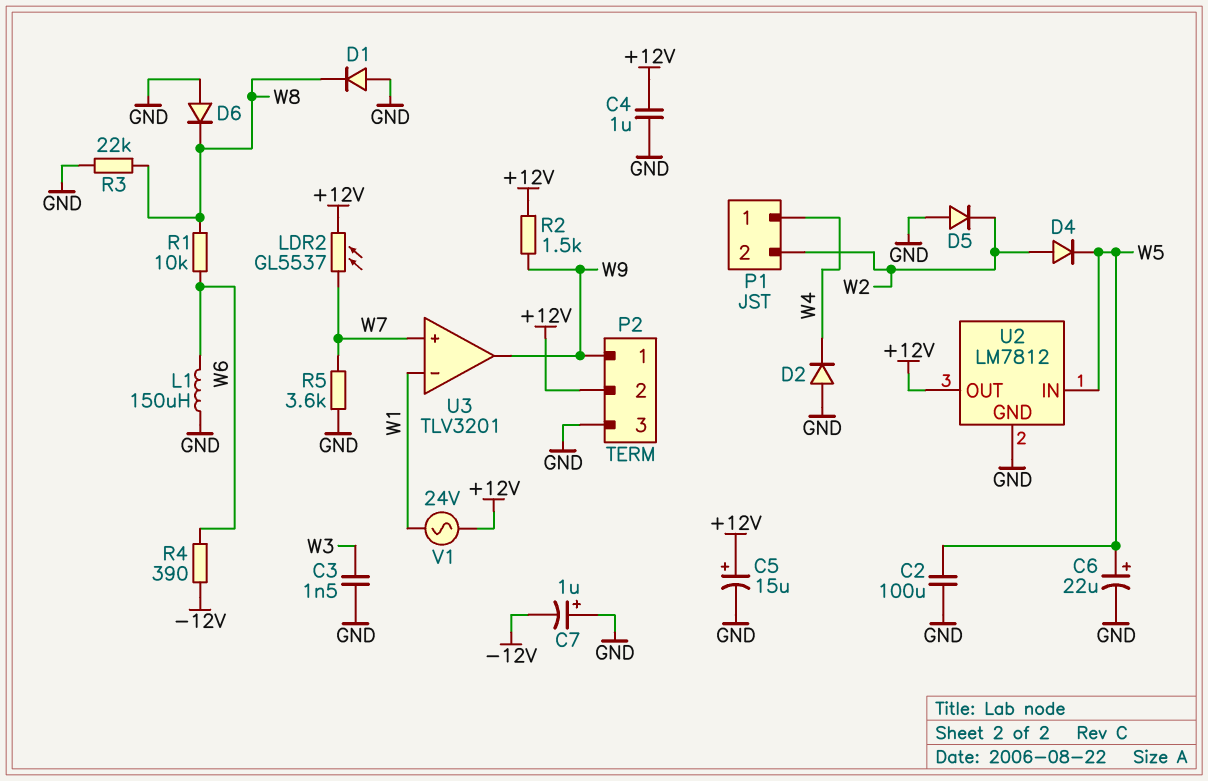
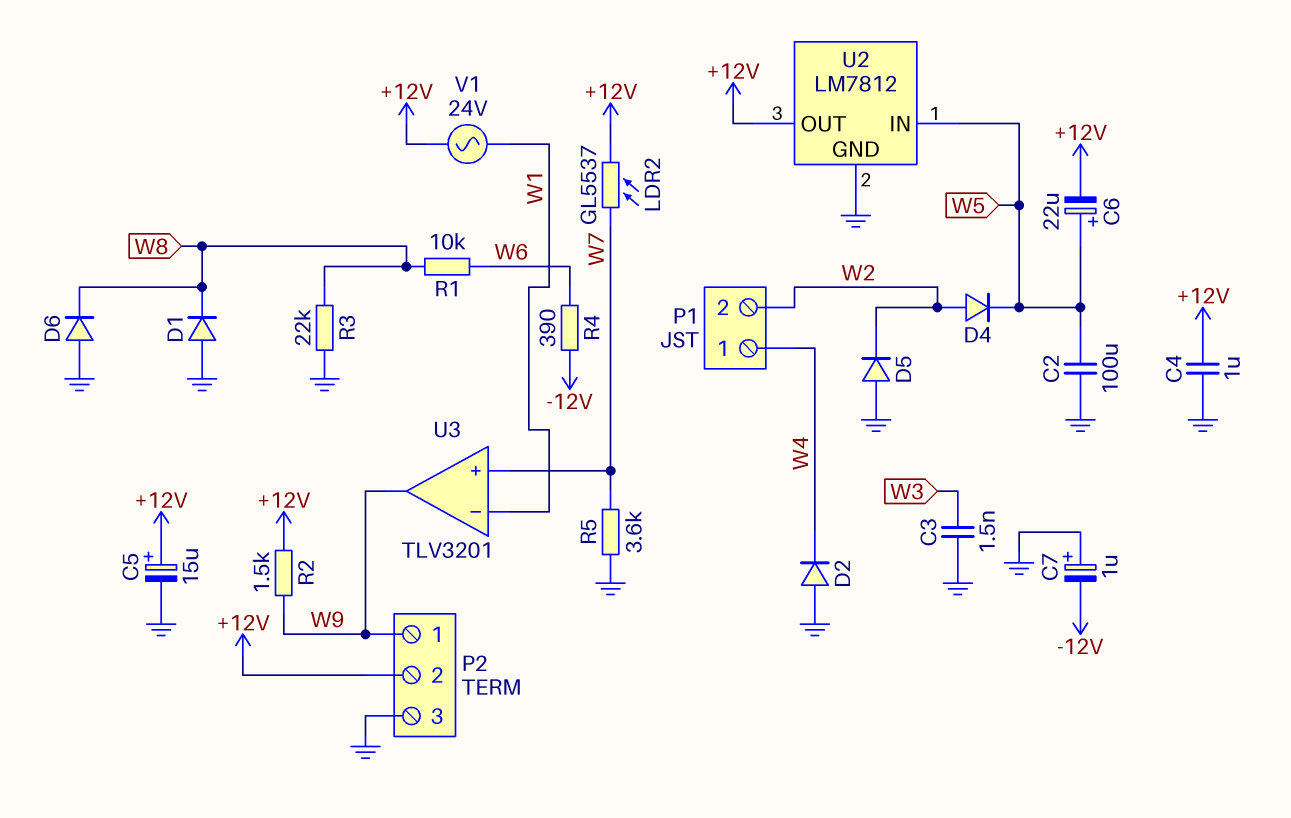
C6: 22uF (plus W5, minus GND) -> 22uF (plus W5, minus +12V)
L1: 150uH (GND, W6) -> none

